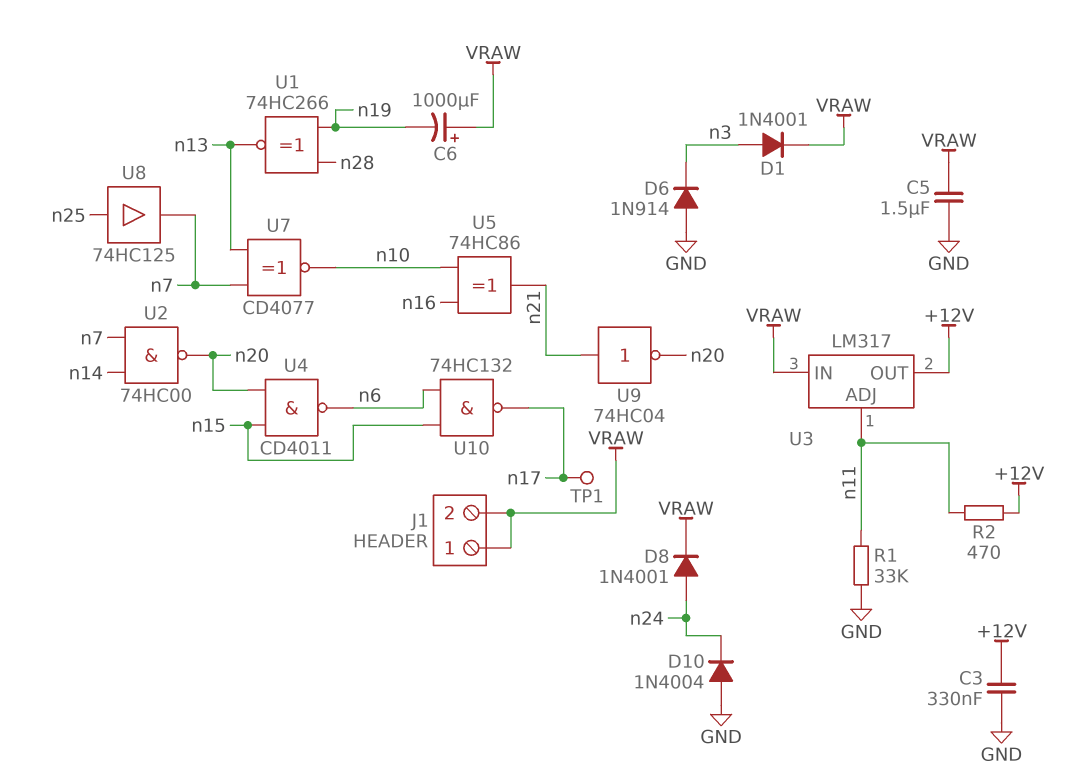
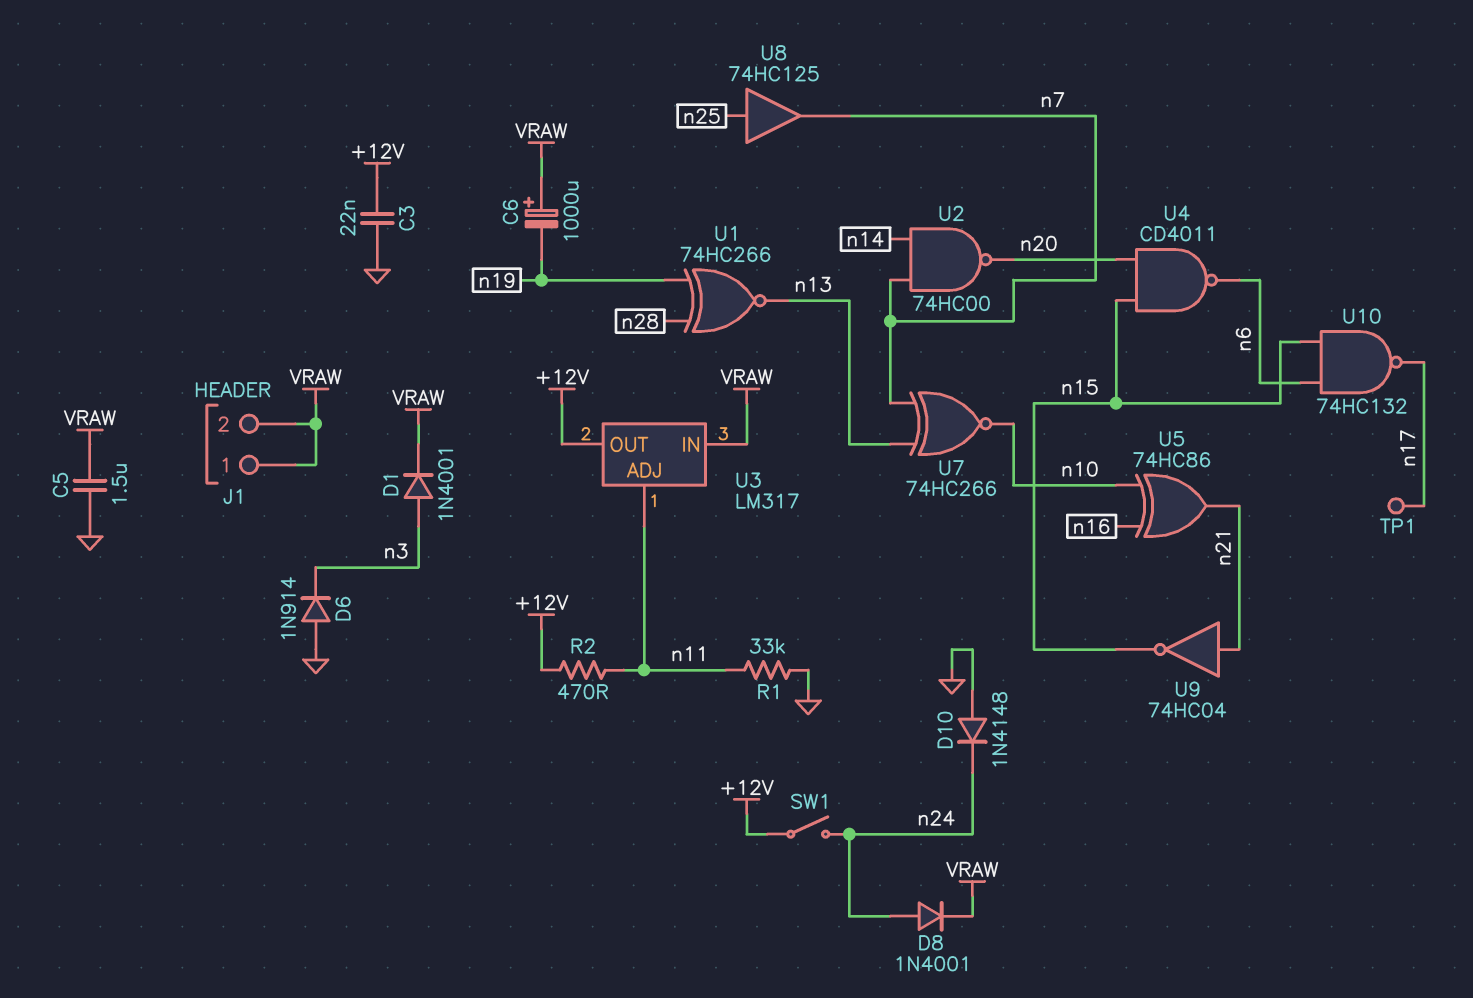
C3: 330nF (+12V, GND) -> 22nF (+12V, GND)
D10: diode 1N4004 (A GND, K n24) -> diode 1N4148 (A GND, K n24)
SW1: none -> switch (+12V, n24)
U7: XNOR CD4077 (in n7, in n13, out n10) -> XNOR 74HC266 (in n7, in n13, out n10)
U9: NOT 74HC04 (in n21, out n20) -> NOT 74HC04 (in n21, out n15)

